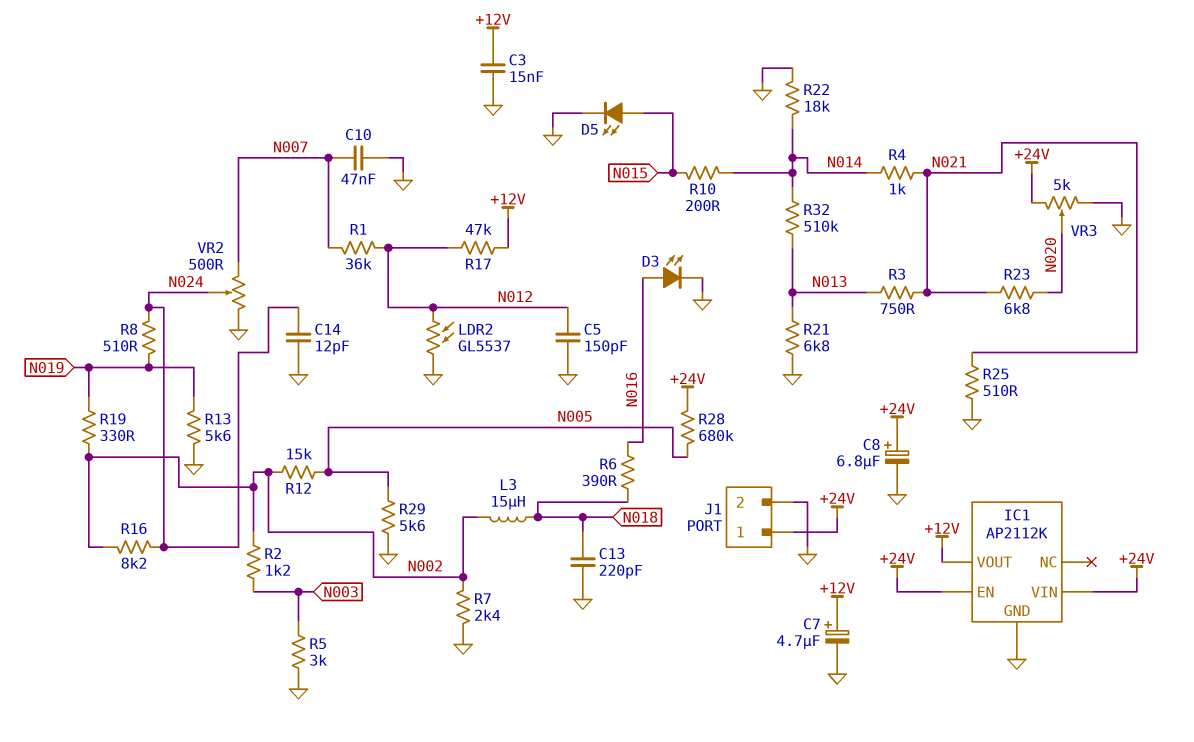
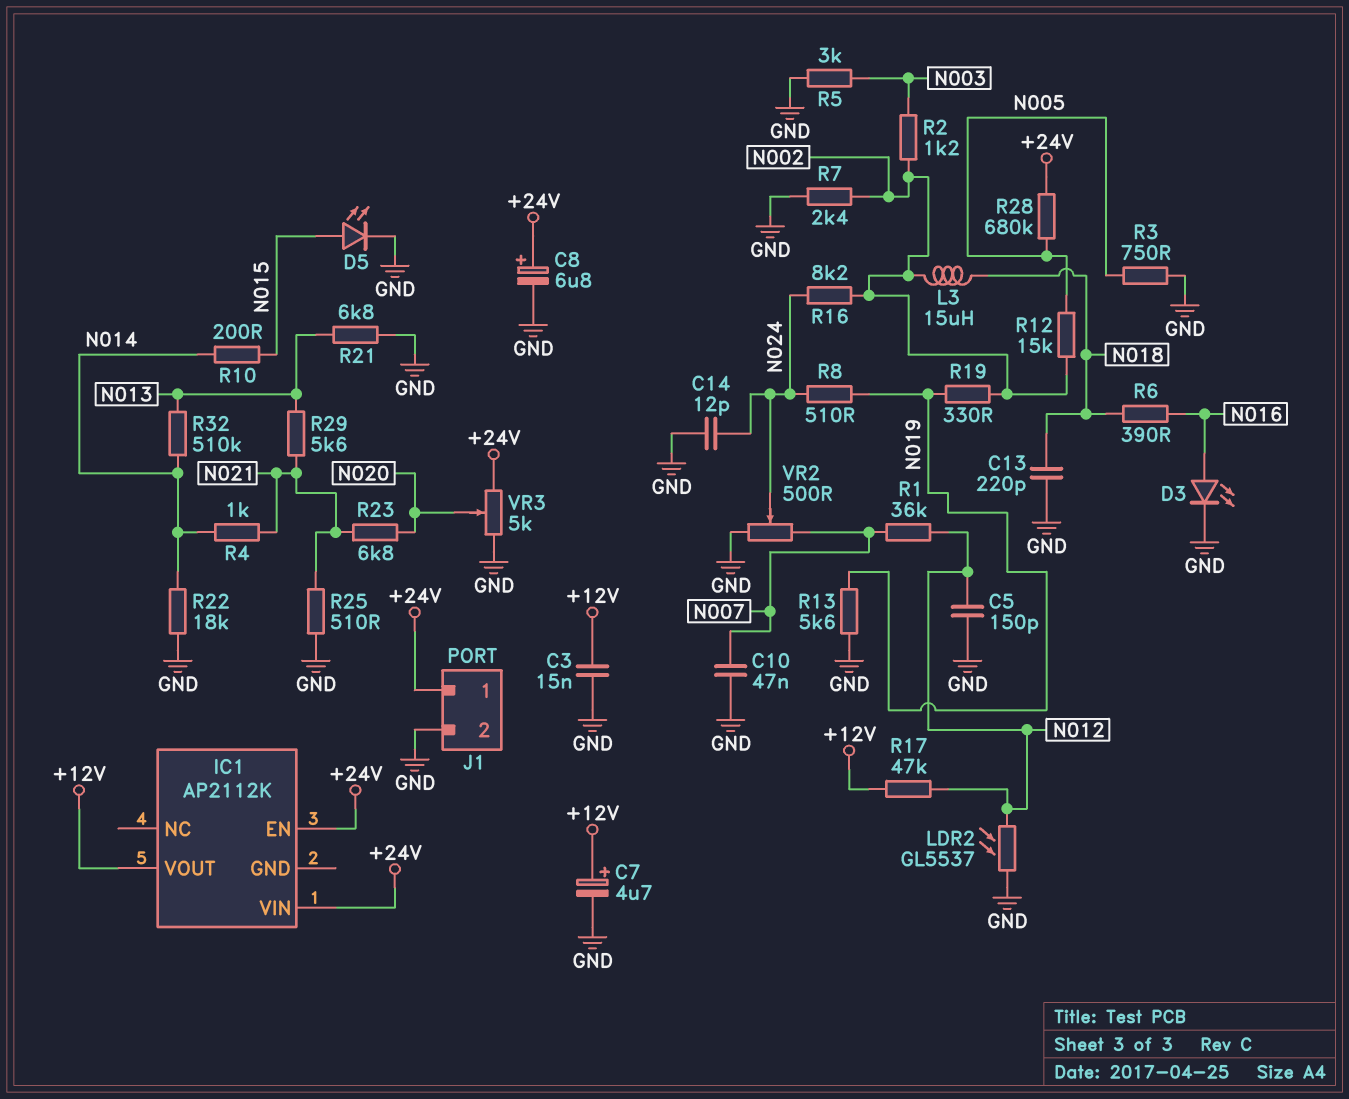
IC1 pin GND: GND -> none
R3: 750 (N013, N021) -> 750 (GND, N005)
R29: 5.6k (GND, N005) -> 5.6k (N013, N021)

